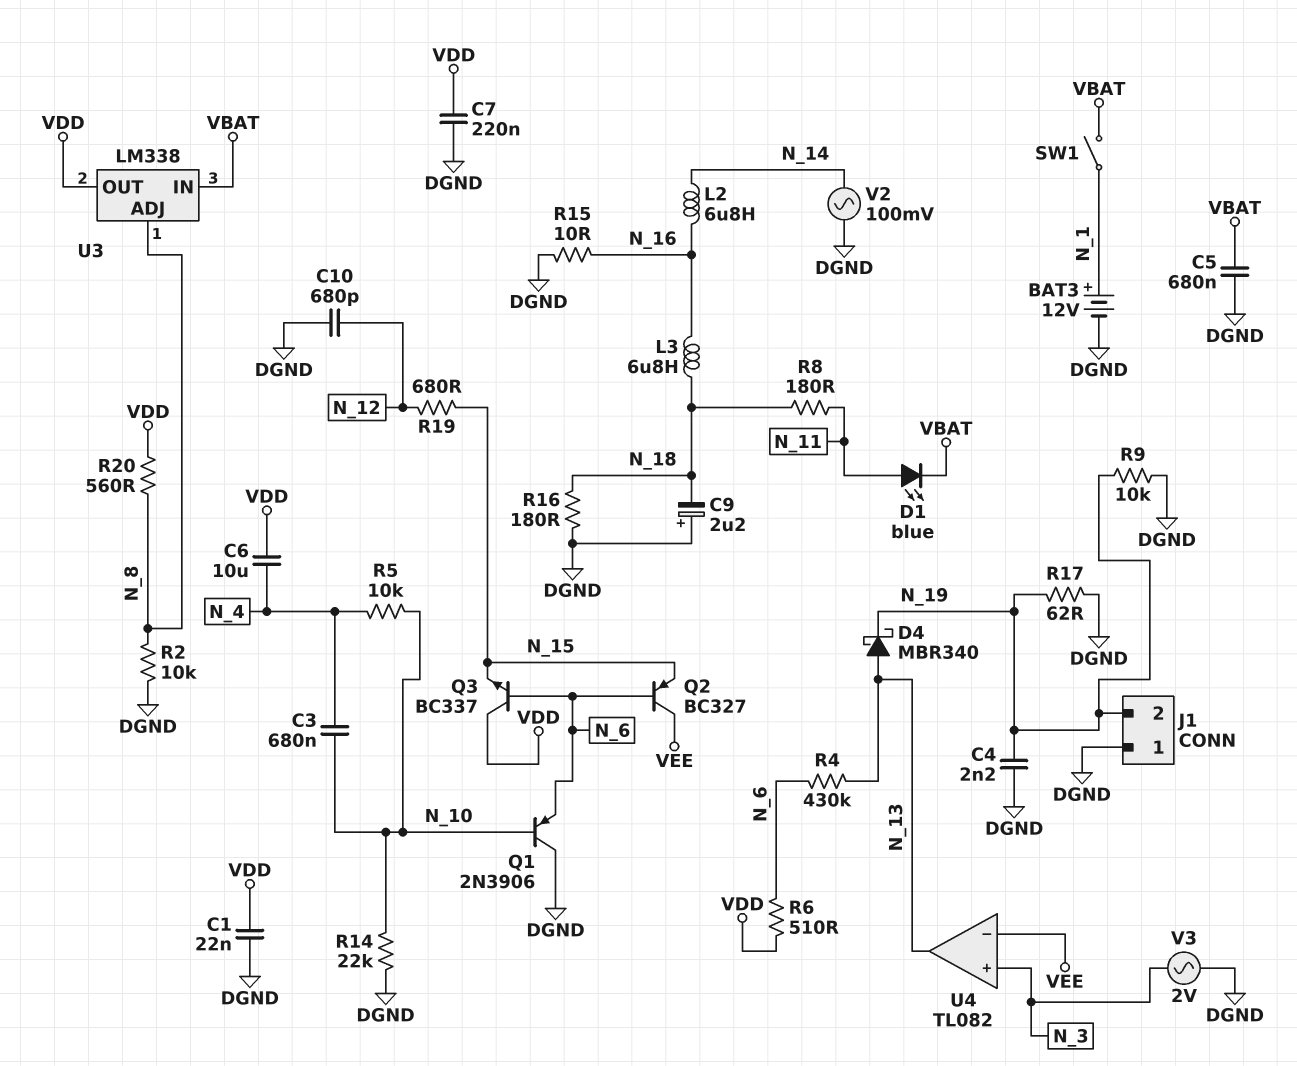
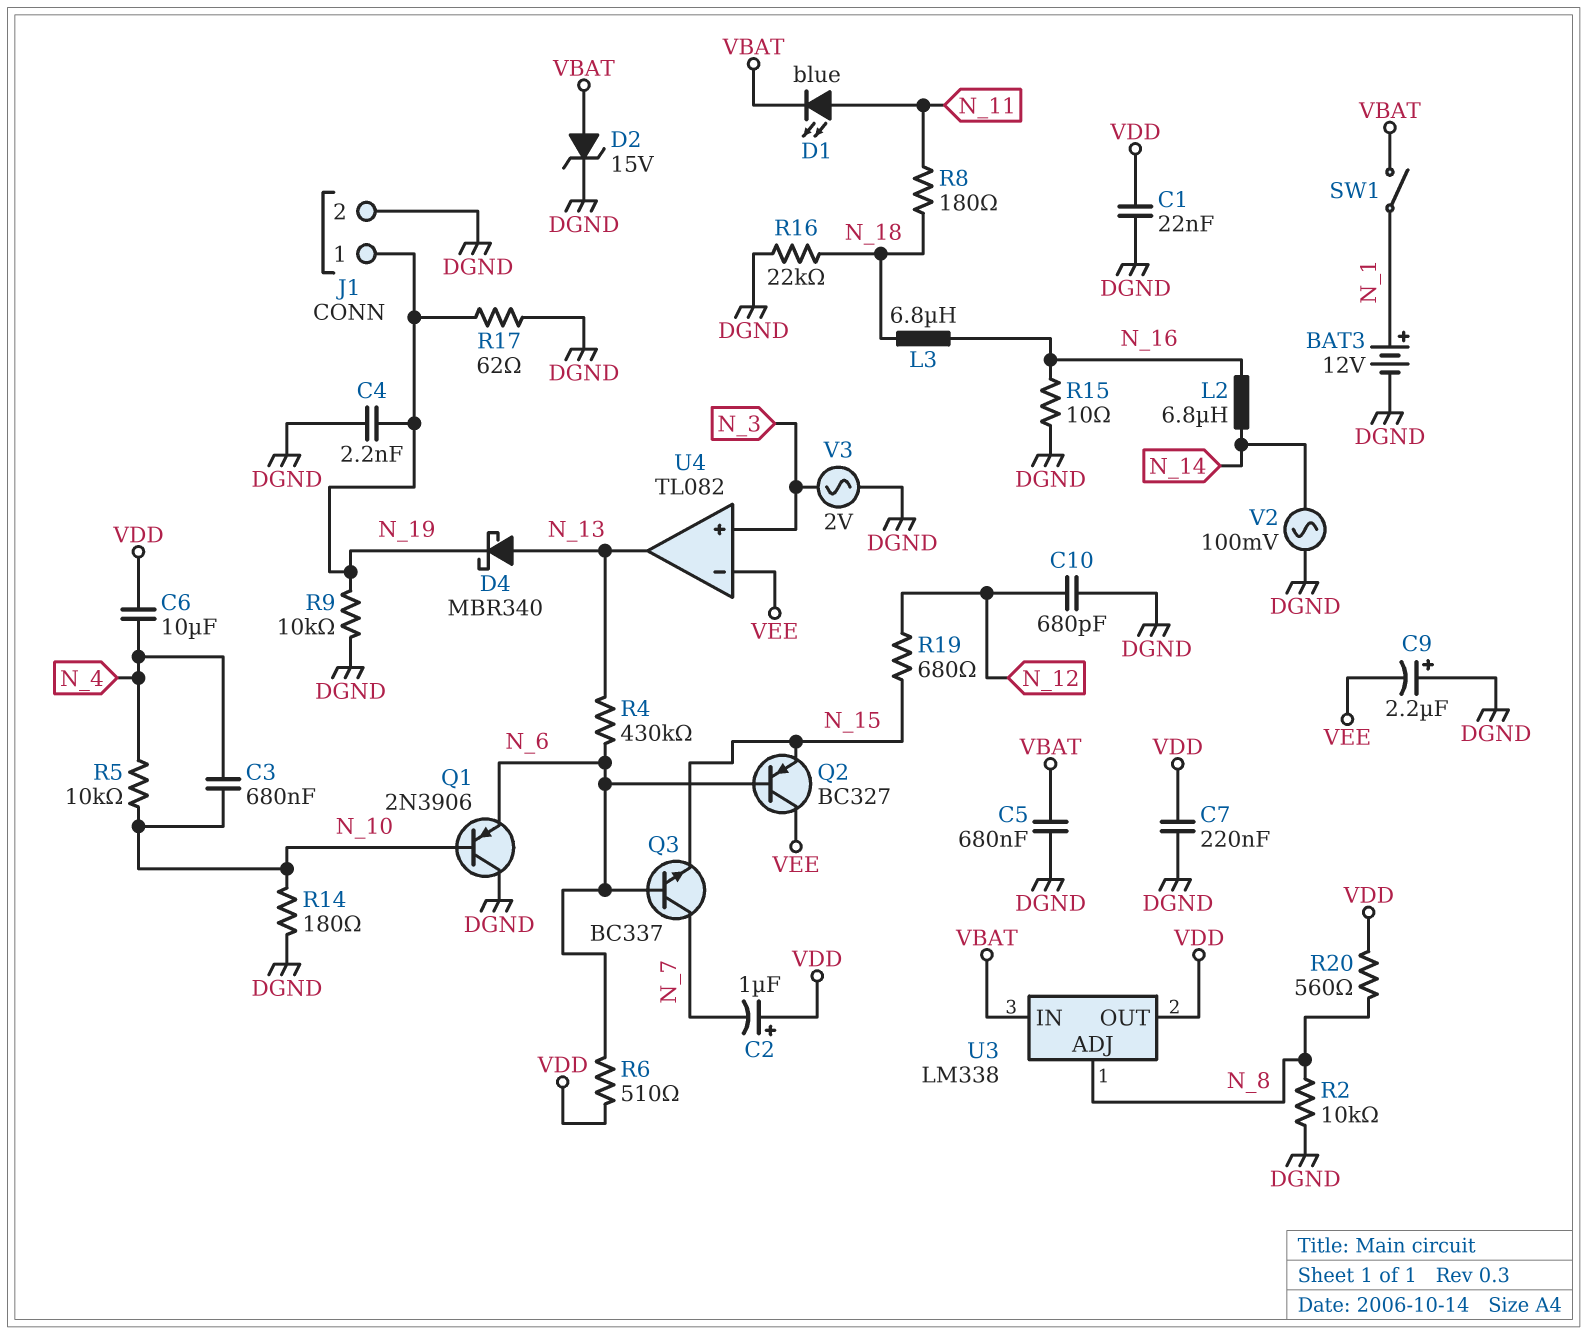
C2: none -> 1uF (plus VDD, minus N_7)
C9: 2.2uF (plus DGND, minus N_18) -> 2.2uF (plus DGND, minus VEE)
D2: none -> zener 15V (A VBAT, K DGND)
J1 pin 1: DGND -> N_19
J1 pin 2: N_19 -> DGND
Q3: NPN BC337 (B N_6, C VDD, E N_15) -> NPN BC337 (B N_6, C N_7, E N_15)
R14: 22k (DGND, N_10) -> 180 (DGND, N_10)
R16: 180 (DGND, N_18) -> 22k (DGND, N_18)

